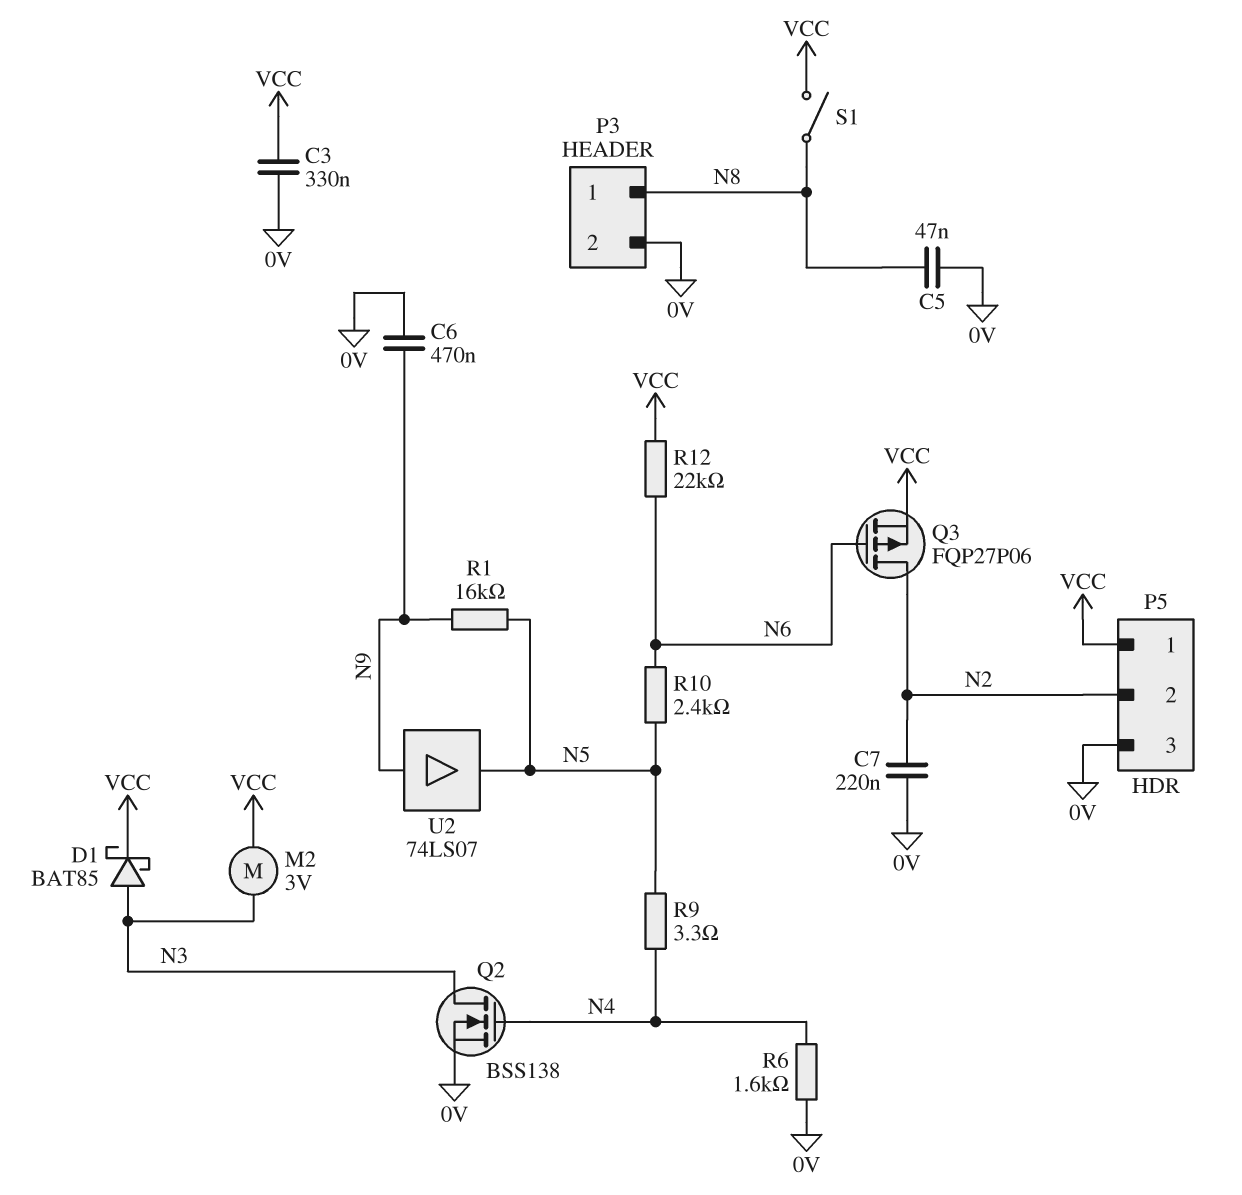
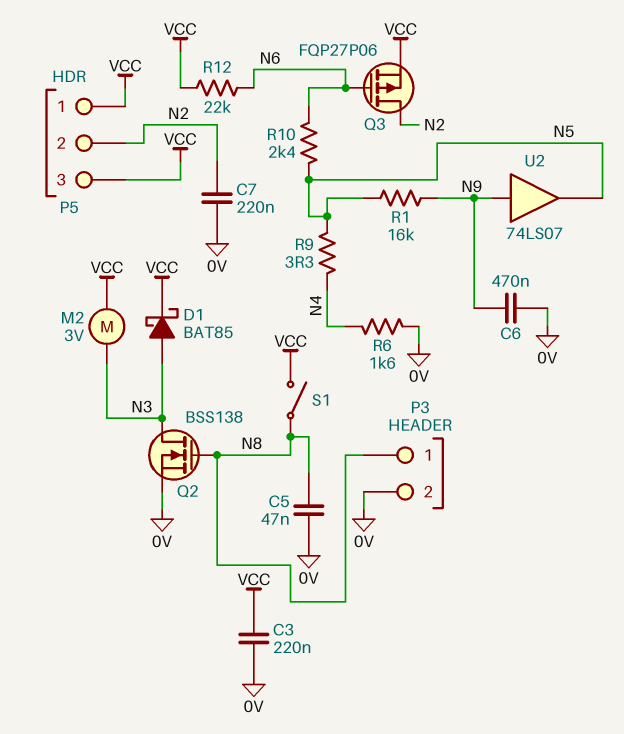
C3: 330nF (0V, VCC) -> 220nF (0V, VCC)
P5 pin 3: 0V -> VCC
Q2: NMOS BSS138 (G N4, D N3, S 0V) -> NMOS BSS138 (G N8, D N3, S 0V)

